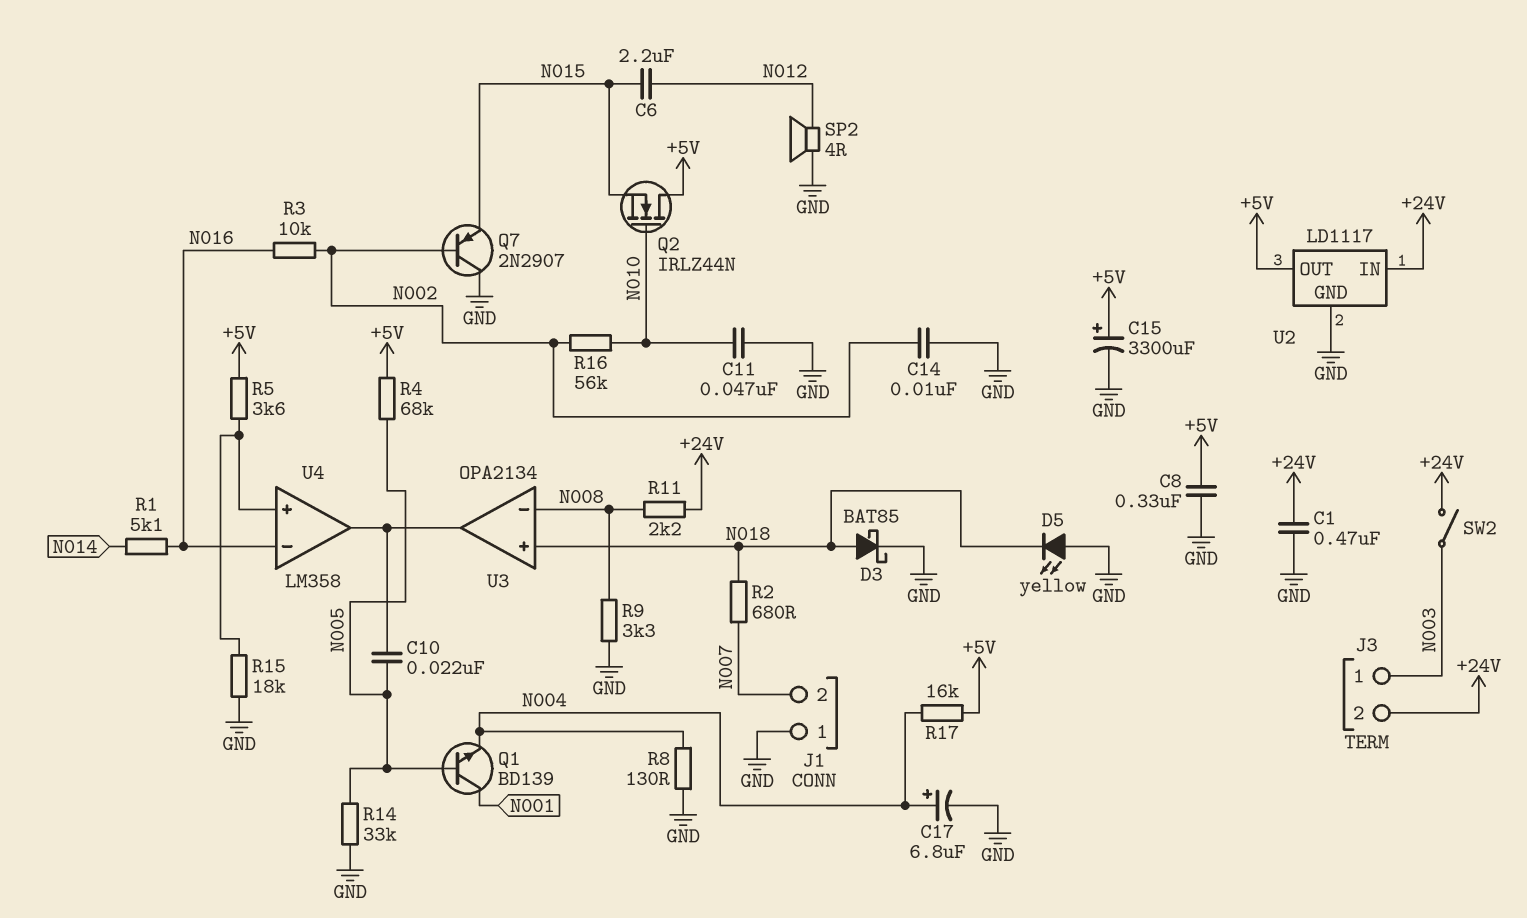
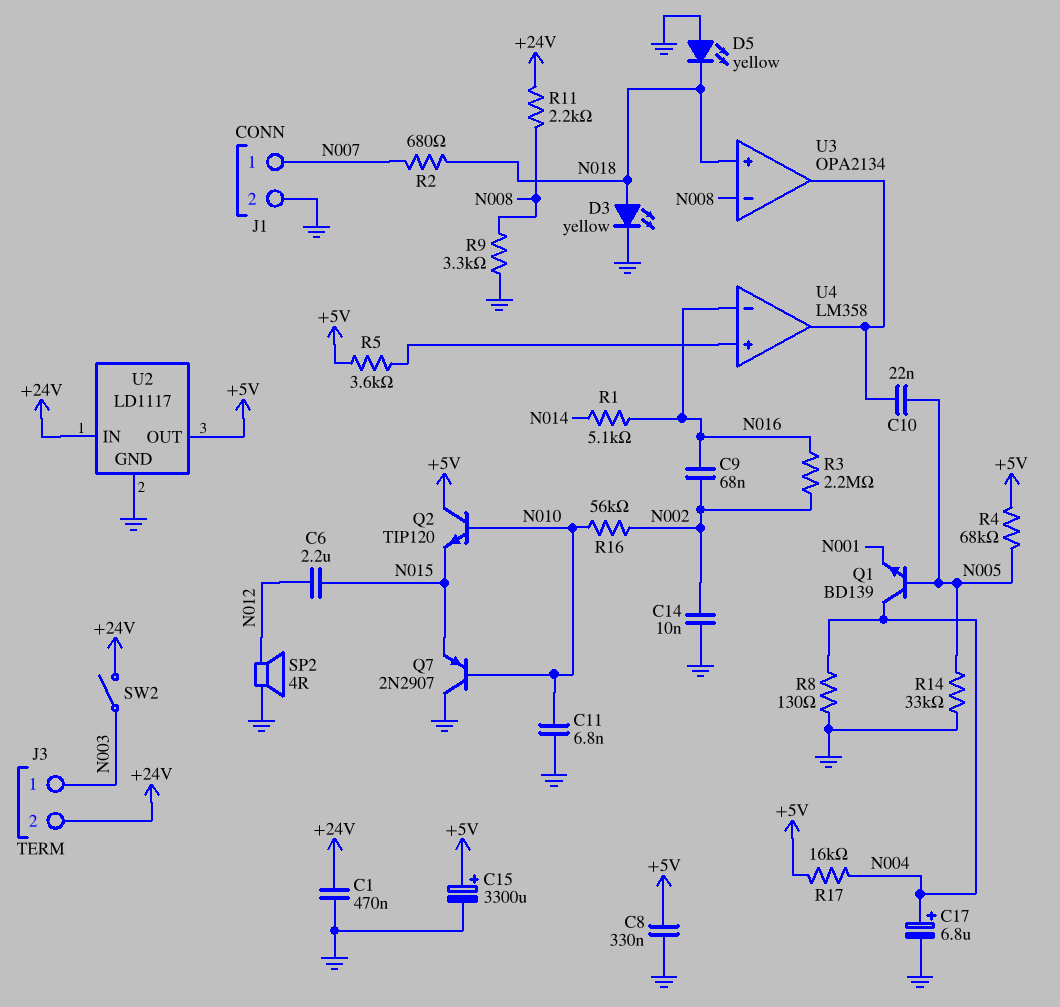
C9: none -> 68nF (N002, N016)
C11: 47nF (GND, N010) -> 6.8nF (GND, N010)
D3: schottky BAT85 (A N018, K GND) -> LED yellow (A N018, K GND)
J1 pin 1: GND -> N007
J1 pin 2: N007 -> GND
Q1: NPN BD139 (B N005, C N001, E N004) -> NPN BD139 (B N005, C N004, E N001)
Q2: NMOS IRLZ44N (G N010, D +5V, S N015) -> NPN TIP120 (B N010, C +5V, E N015)
Q7: PNP 2N2907 (B N002, C GND, E N015) -> PNP 2N2907 (B N010, C GND, E N015)
R3: 10k (N002, N016) -> 2.2M (N002, N016)
R15: 18k (GND, U4/in+) -> none

